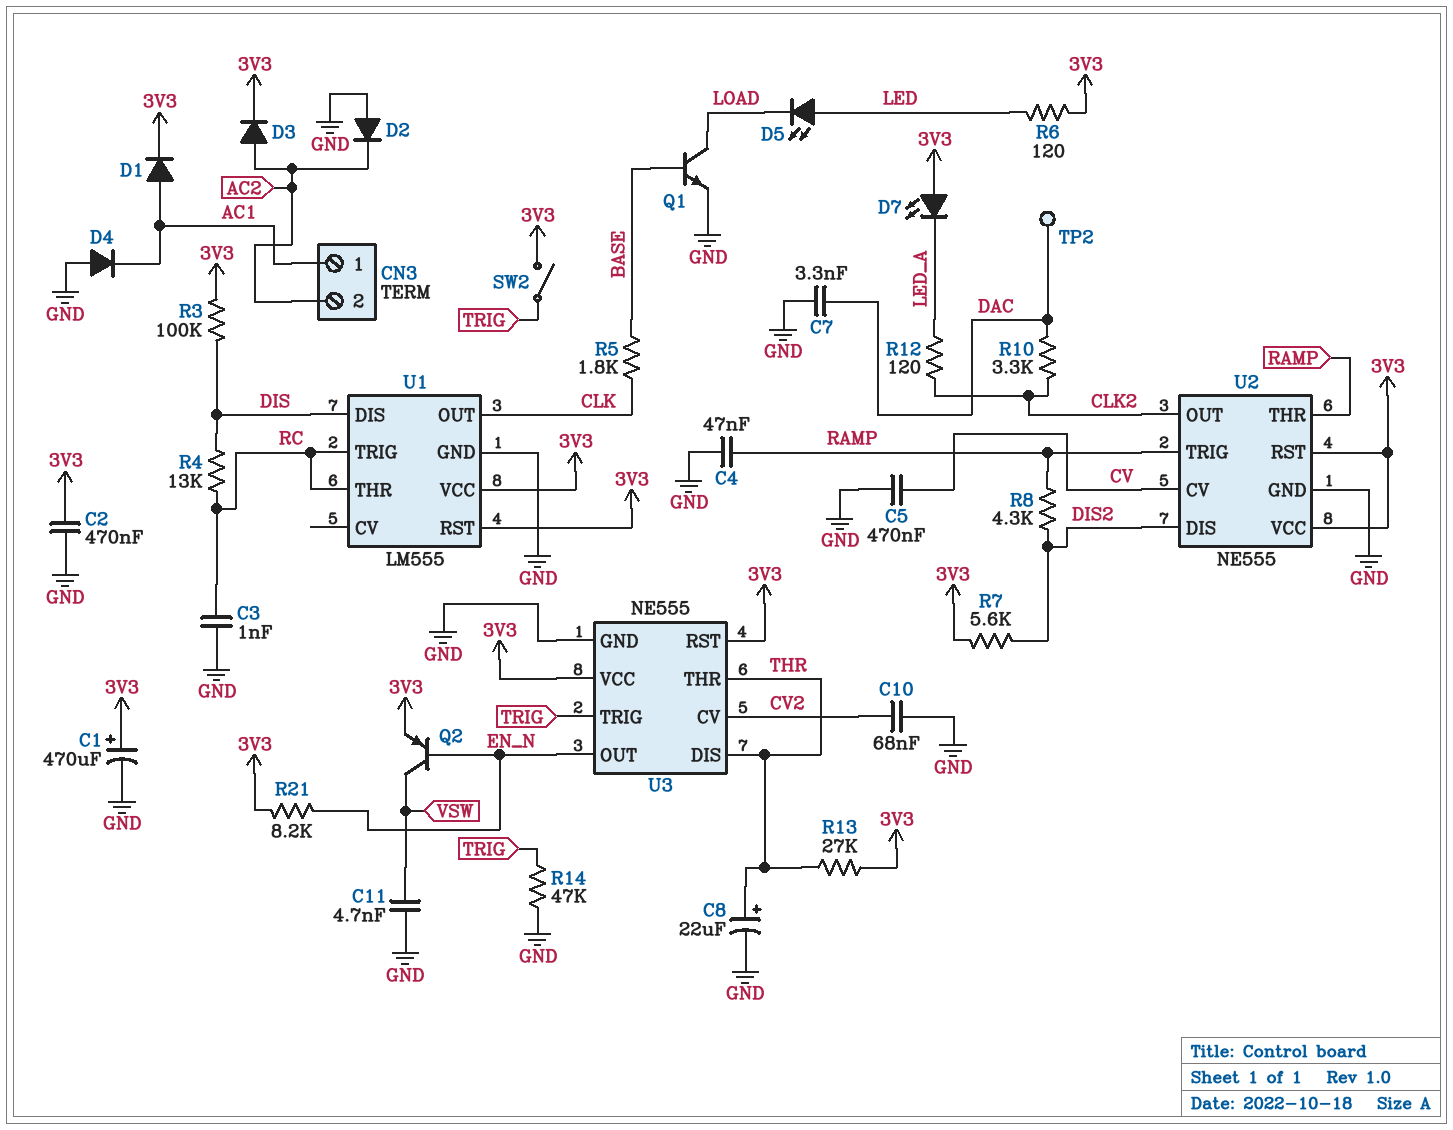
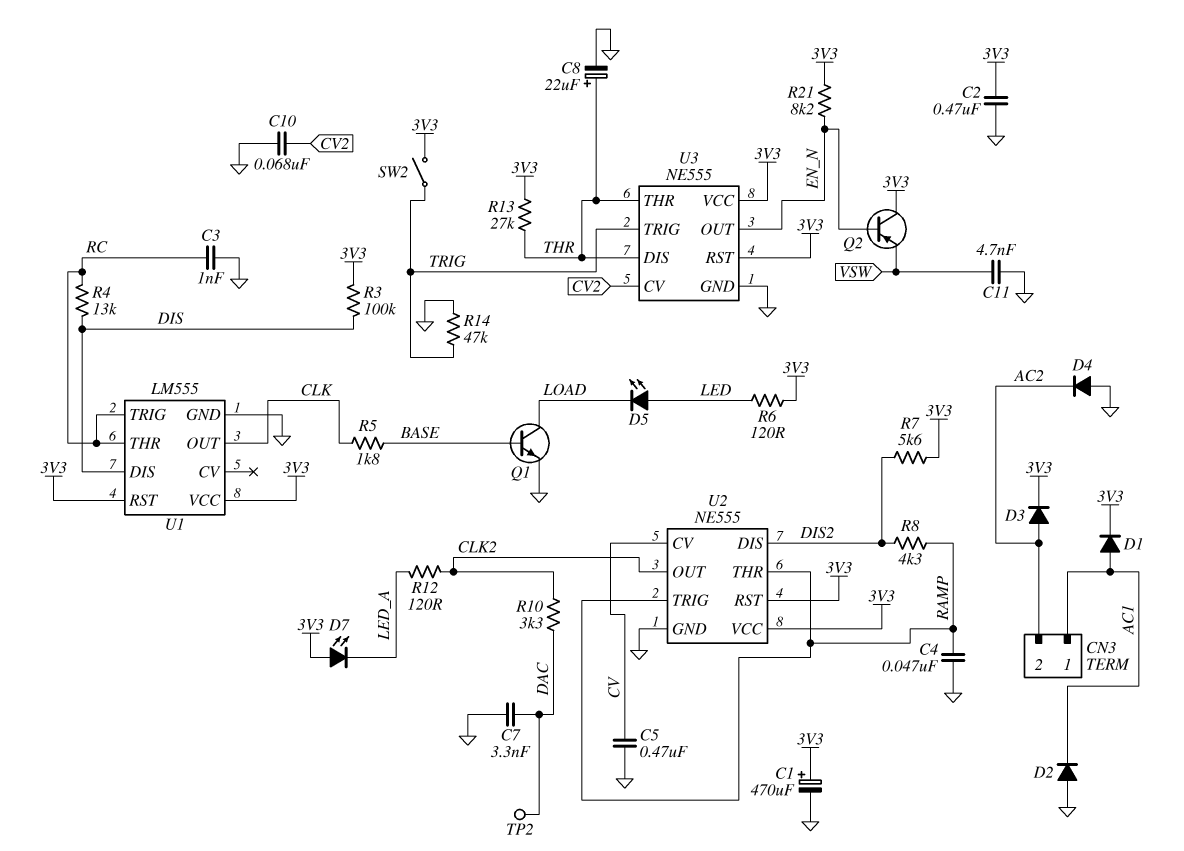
D2: diode (A GND, K AC2) -> diode (A GND, K AC1)
D4: diode (A GND, K AC1) -> diode (A GND, K AC2)
Q2: PNP (B EN_N, C VSW, E 3V3) -> PNP (B EN_N, C 3V3, E VSW)

